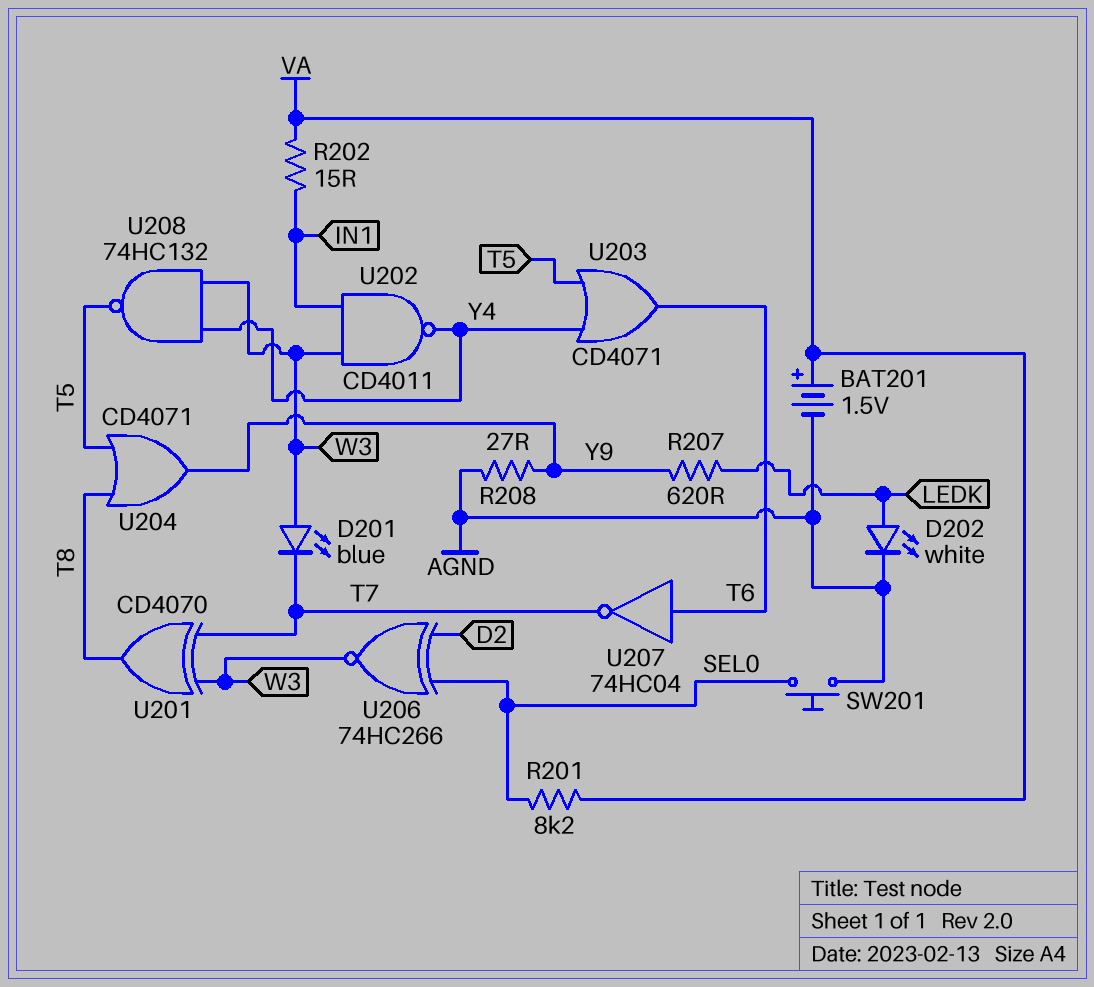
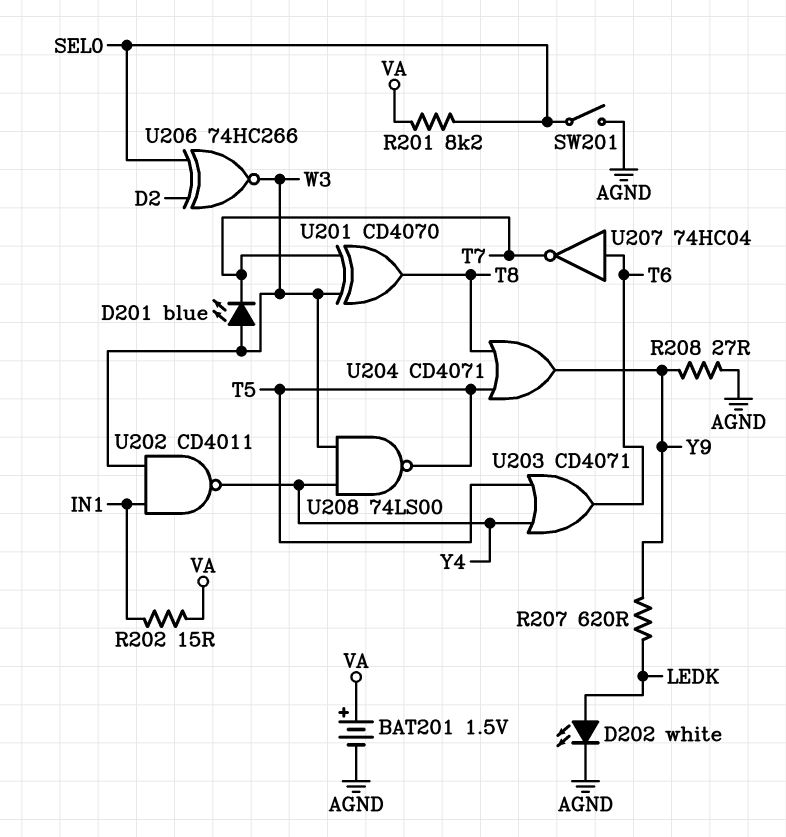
SW201: button (AGND, SEL0) -> switch (AGND, SEL0)
U208: NAND 74HC132 (in W3, in Y4, out T5) -> NAND 74LS00 (in W3, in Y4, out T5)

